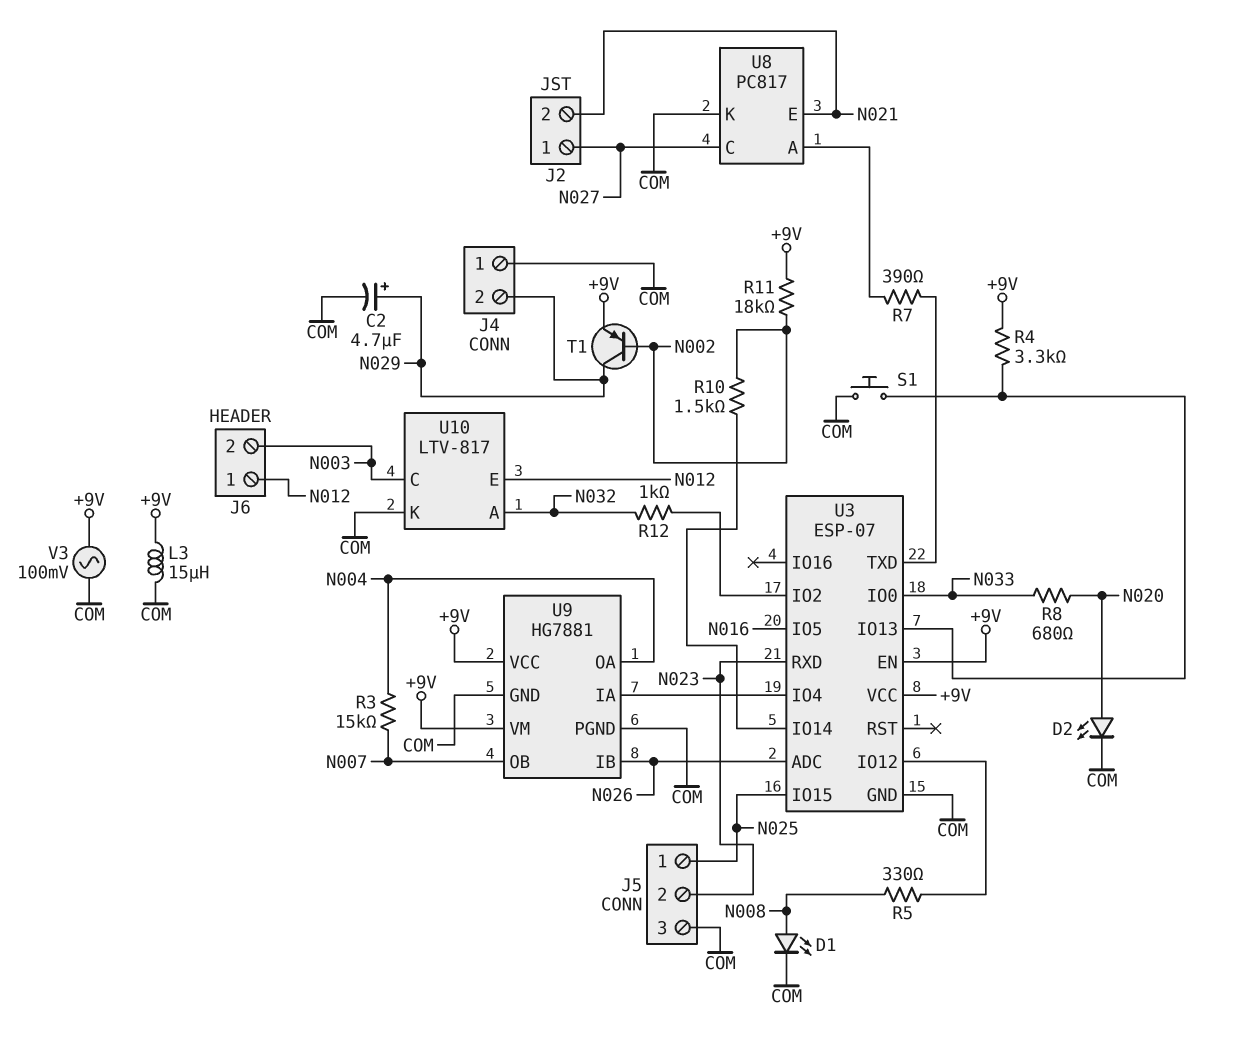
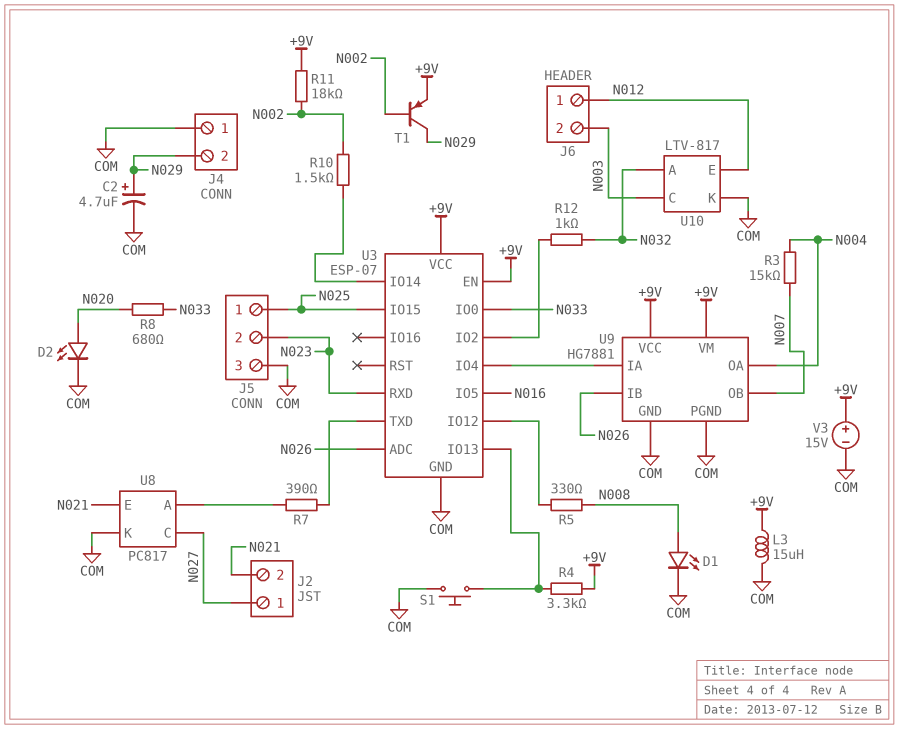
V3: AC 100mV (+9V, COM) -> 15V (plus +9V, minus COM)

